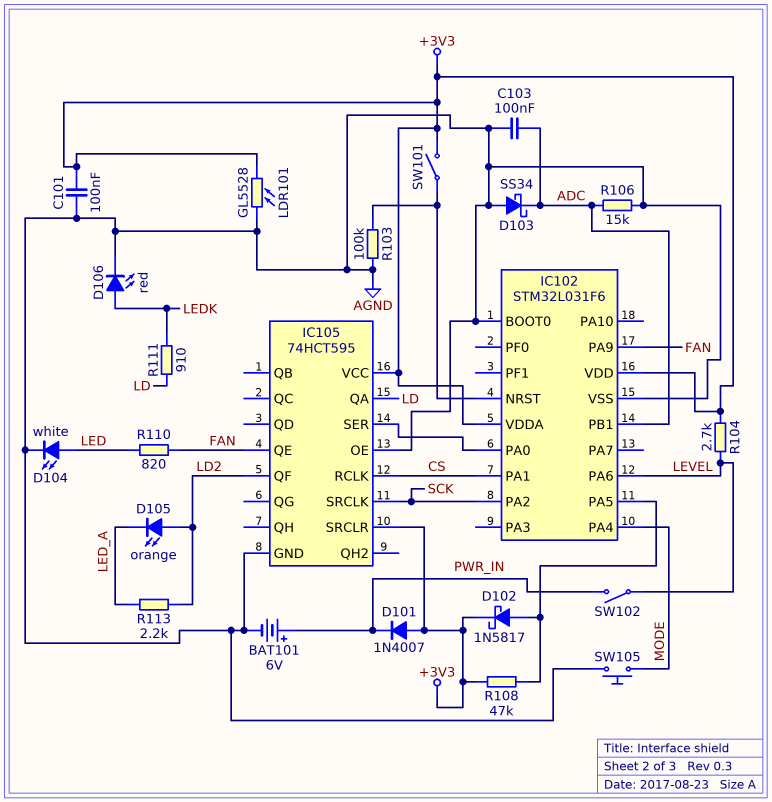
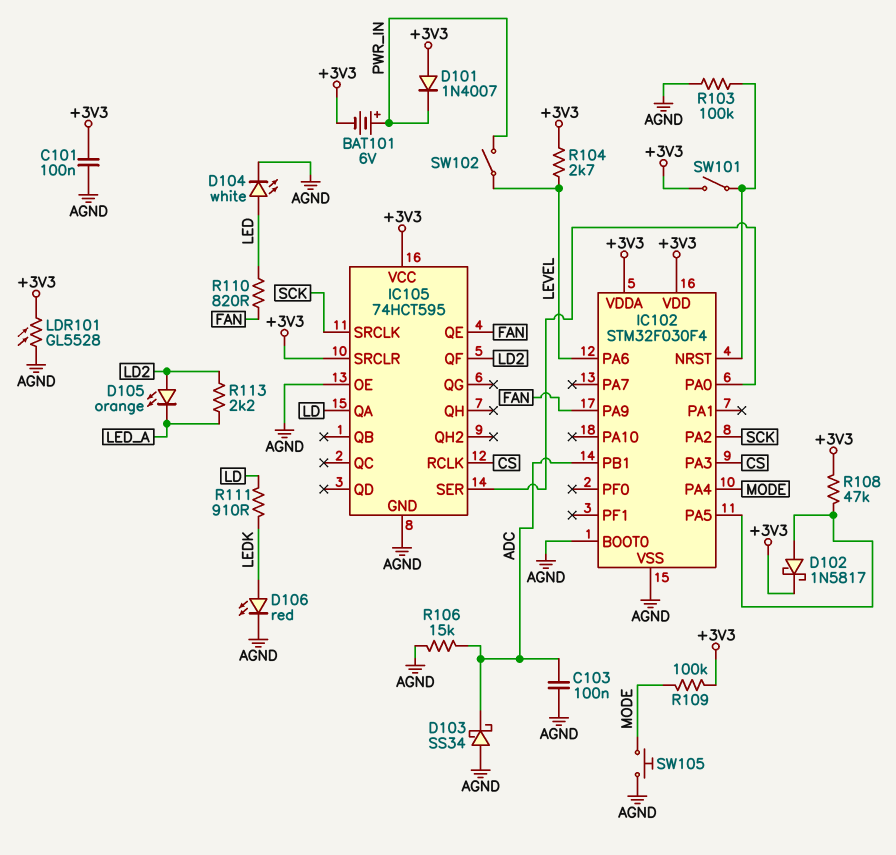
BAT101: 6V (plus PWR_IN, minus AGND) -> 6V (plus PWR_IN, minus +3V3)
IC102: STM32L031F6 -> STM32F030F4
IC102 pin PA1: CS -> none
IC102 pin PA3: none -> CS
R109: none -> 100k (+3V3, MODE)

